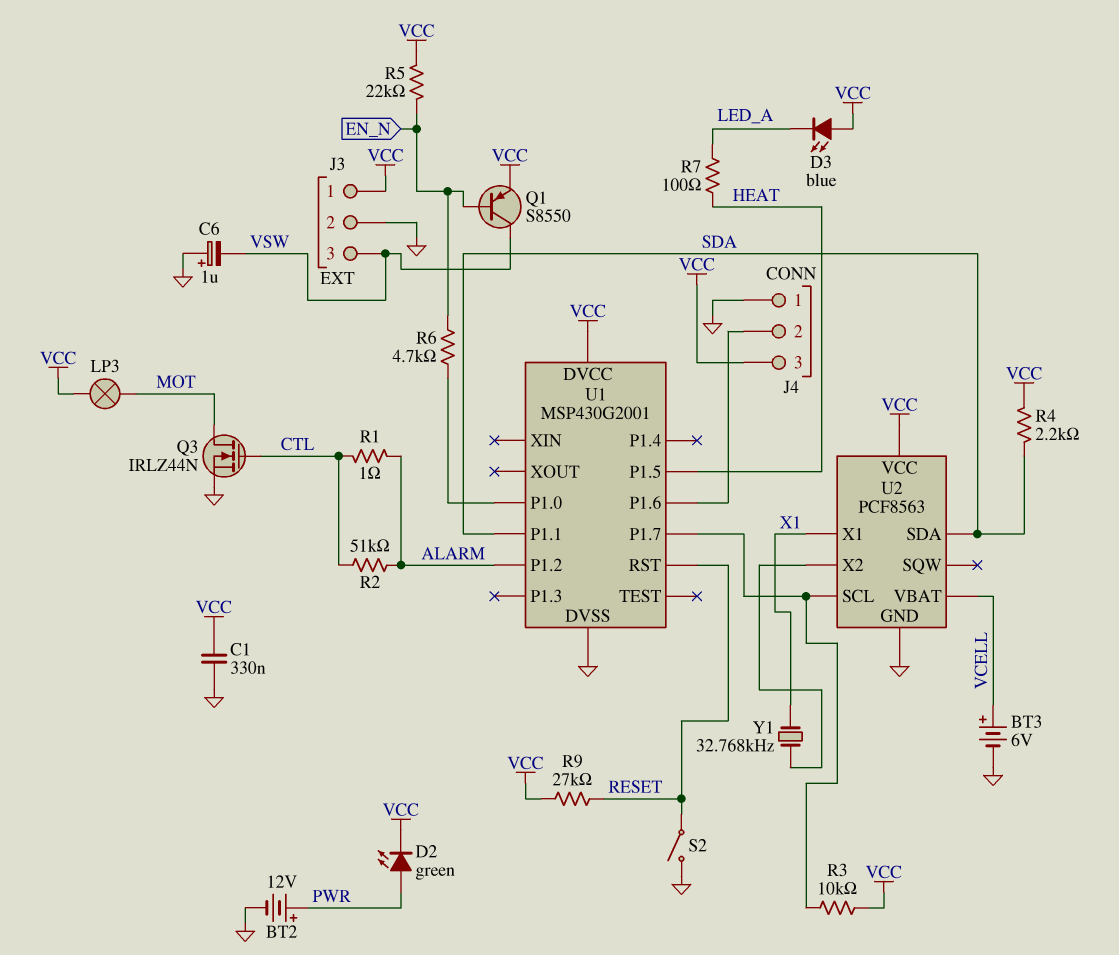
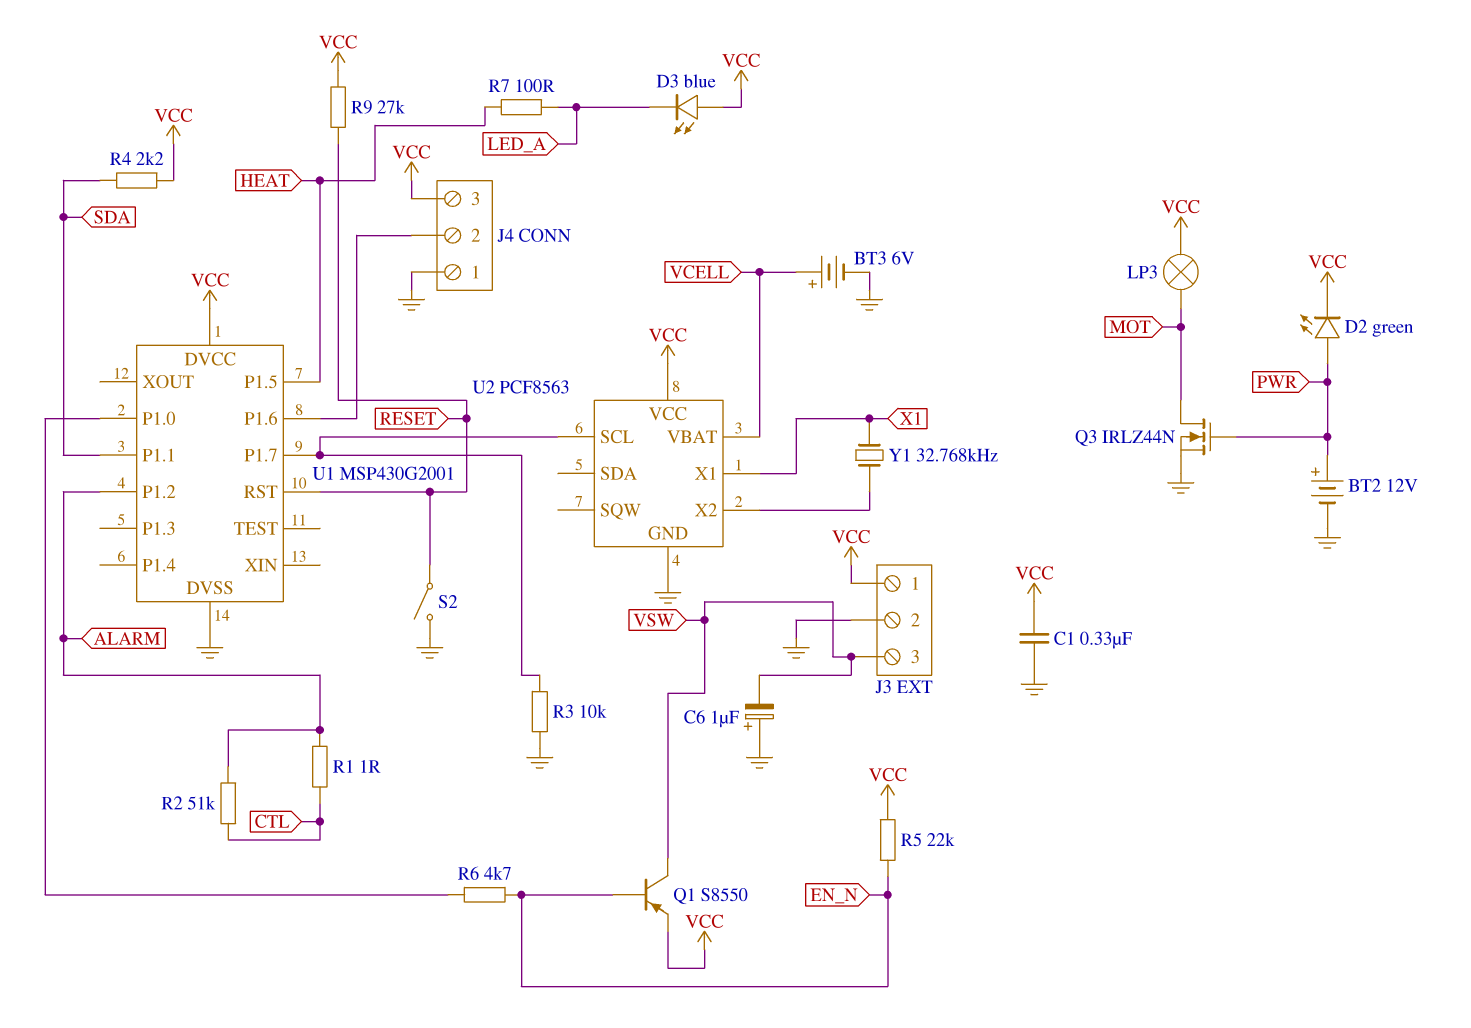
Q3: NMOS IRLZ44N (G CTL, D MOT, S GND) -> NMOS IRLZ44N (G PWR, D MOT, S GND)
R3: 10k (U1/P1.7, VCC) -> 10k (GND, U1/P1.7)
U2 pin SDA: SDA -> none

